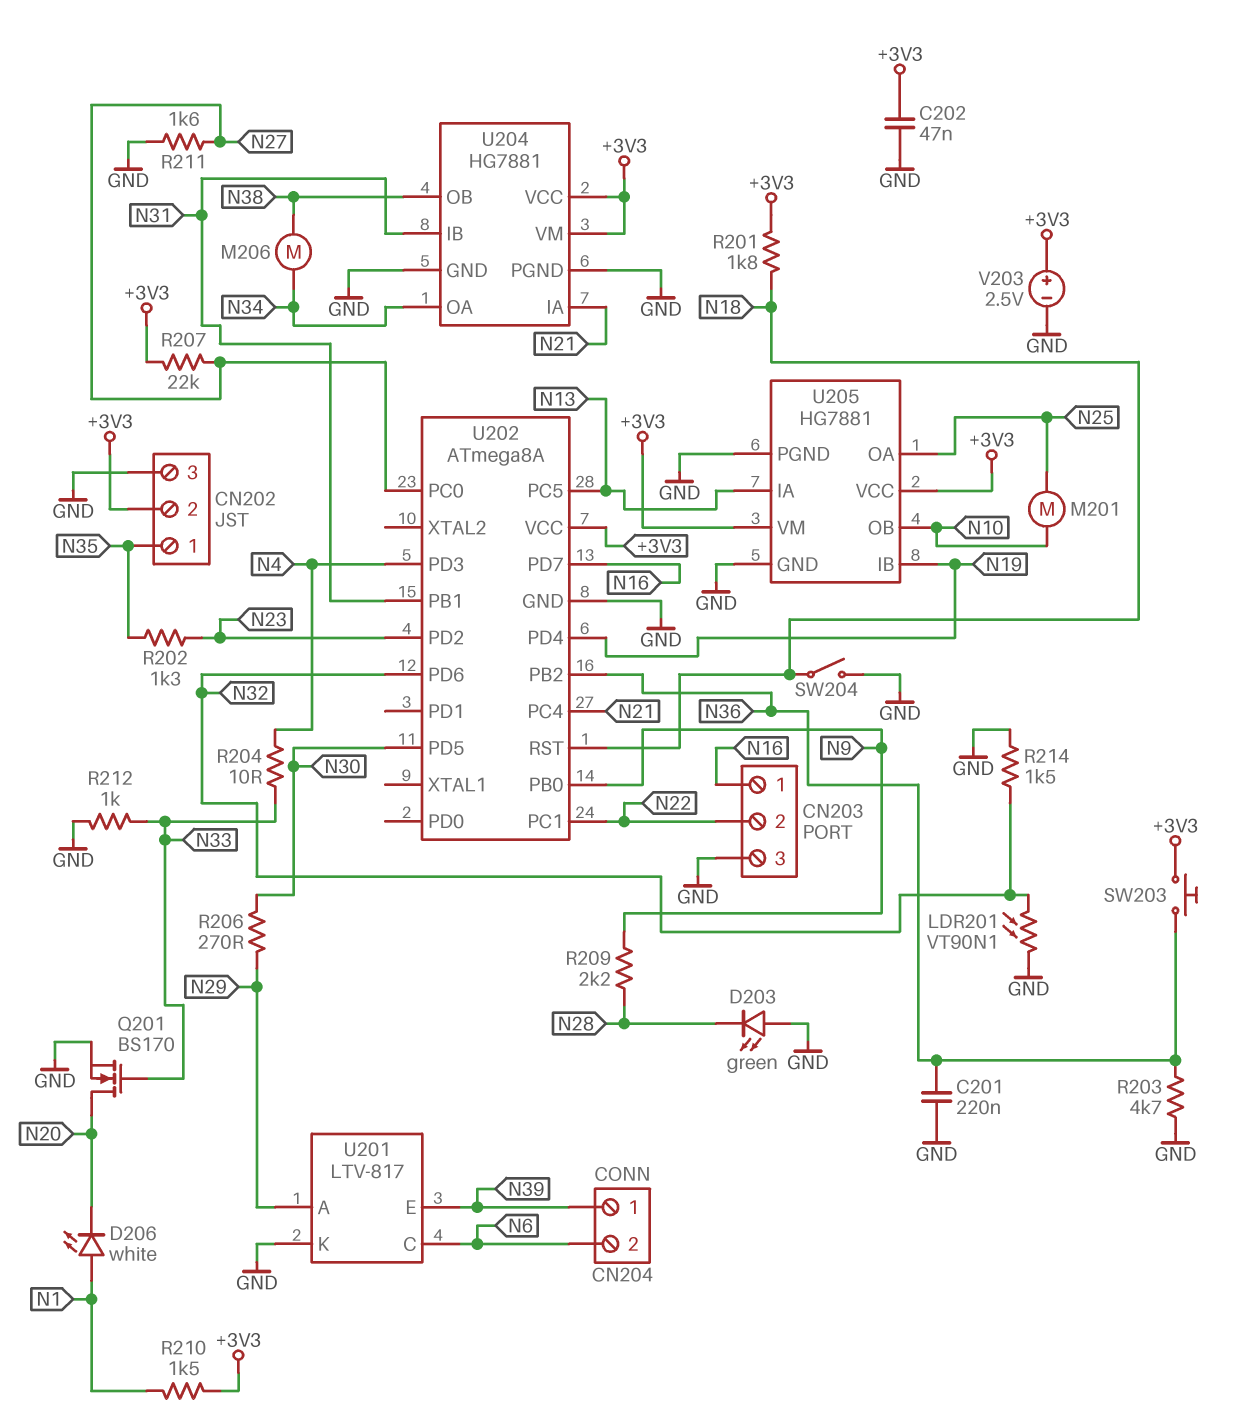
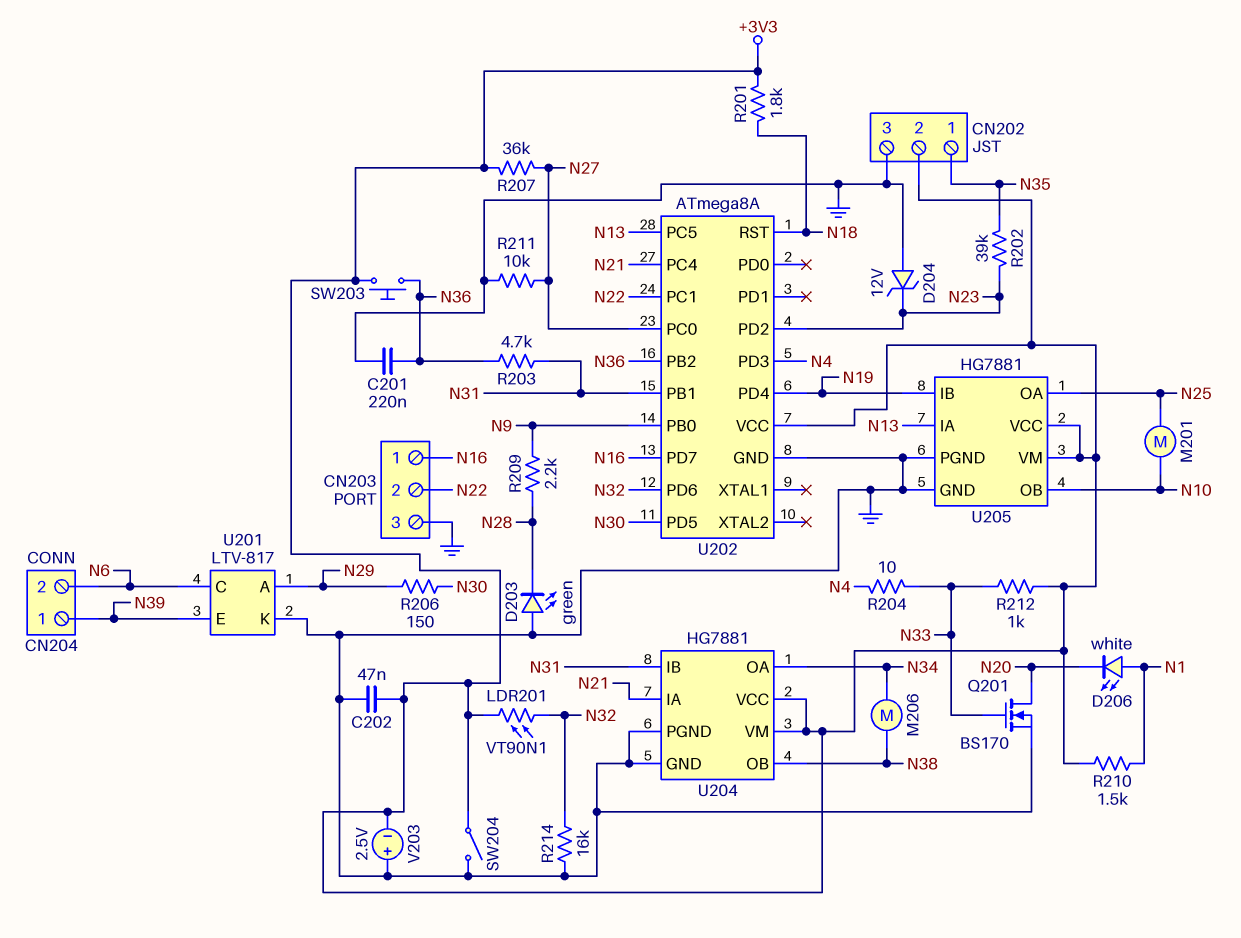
D204: none -> zener 12V (A GND, K N23)
LDR201: VT90N1 (GND, N32) -> VT90N1 (+3V3, N32)
R202: 1.3k (N23, N35) -> 39k (N23, N35)
R203: 4.7k (GND, N36) -> 4.7k (N31, N36)
R206: 270 (N29, N30) -> 150 (N29, N30)
R207: 22k (+3V3, N27) -> 36k (+3V3, N27)
R211: 1.6k (GND, N27) -> 10k (GND, N27)
R212: 1k (GND, N33) -> 1k (+3V3, N33)
R214: 1.5k (GND, N32) -> 16k (GND, N32)
SW204: switch (GND, N18) -> switch (+3V3, GND)
V203: 2.5V (plus +3V3, minus GND) -> 2.5V (plus GND, minus +3V3)

